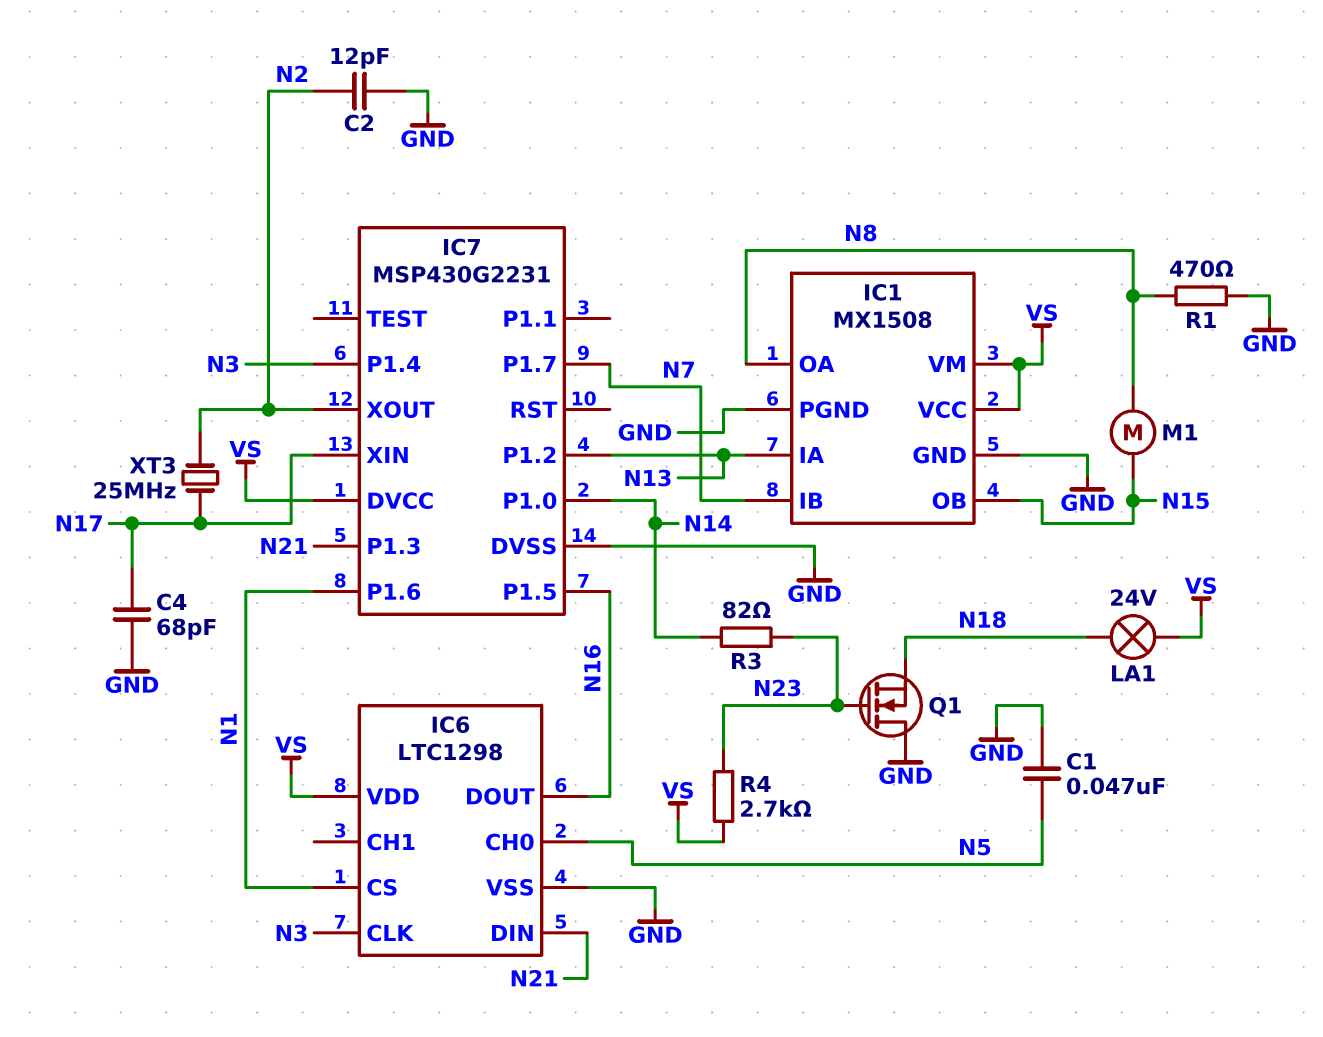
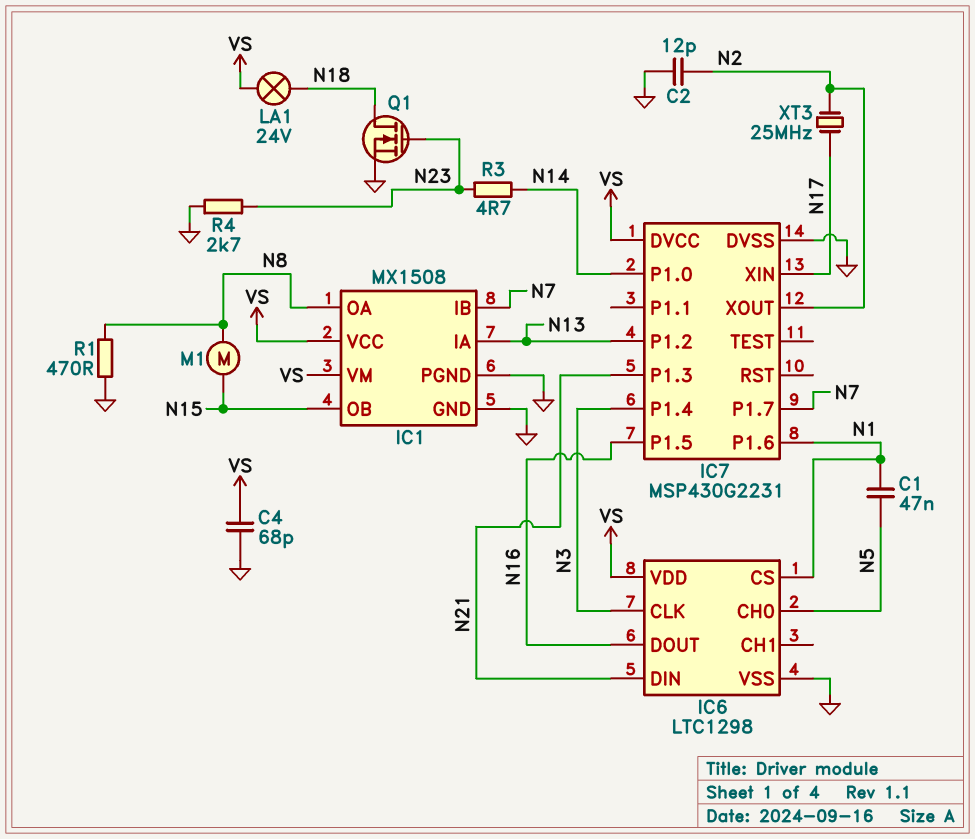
C1: 47nF (GND, N5) -> 47nF (N1, N5)
C4: 68pF (GND, N17) -> 68pF (GND, VS)
Q1: NMOS (G N23, D GND, S N18) -> NMOS (G N23, D N18, S GND)
R3: 82 (N14, N23) -> 4.7 (N14, N23)
R4: 2.7k (N23, VS) -> 2.7k (GND, N23)

